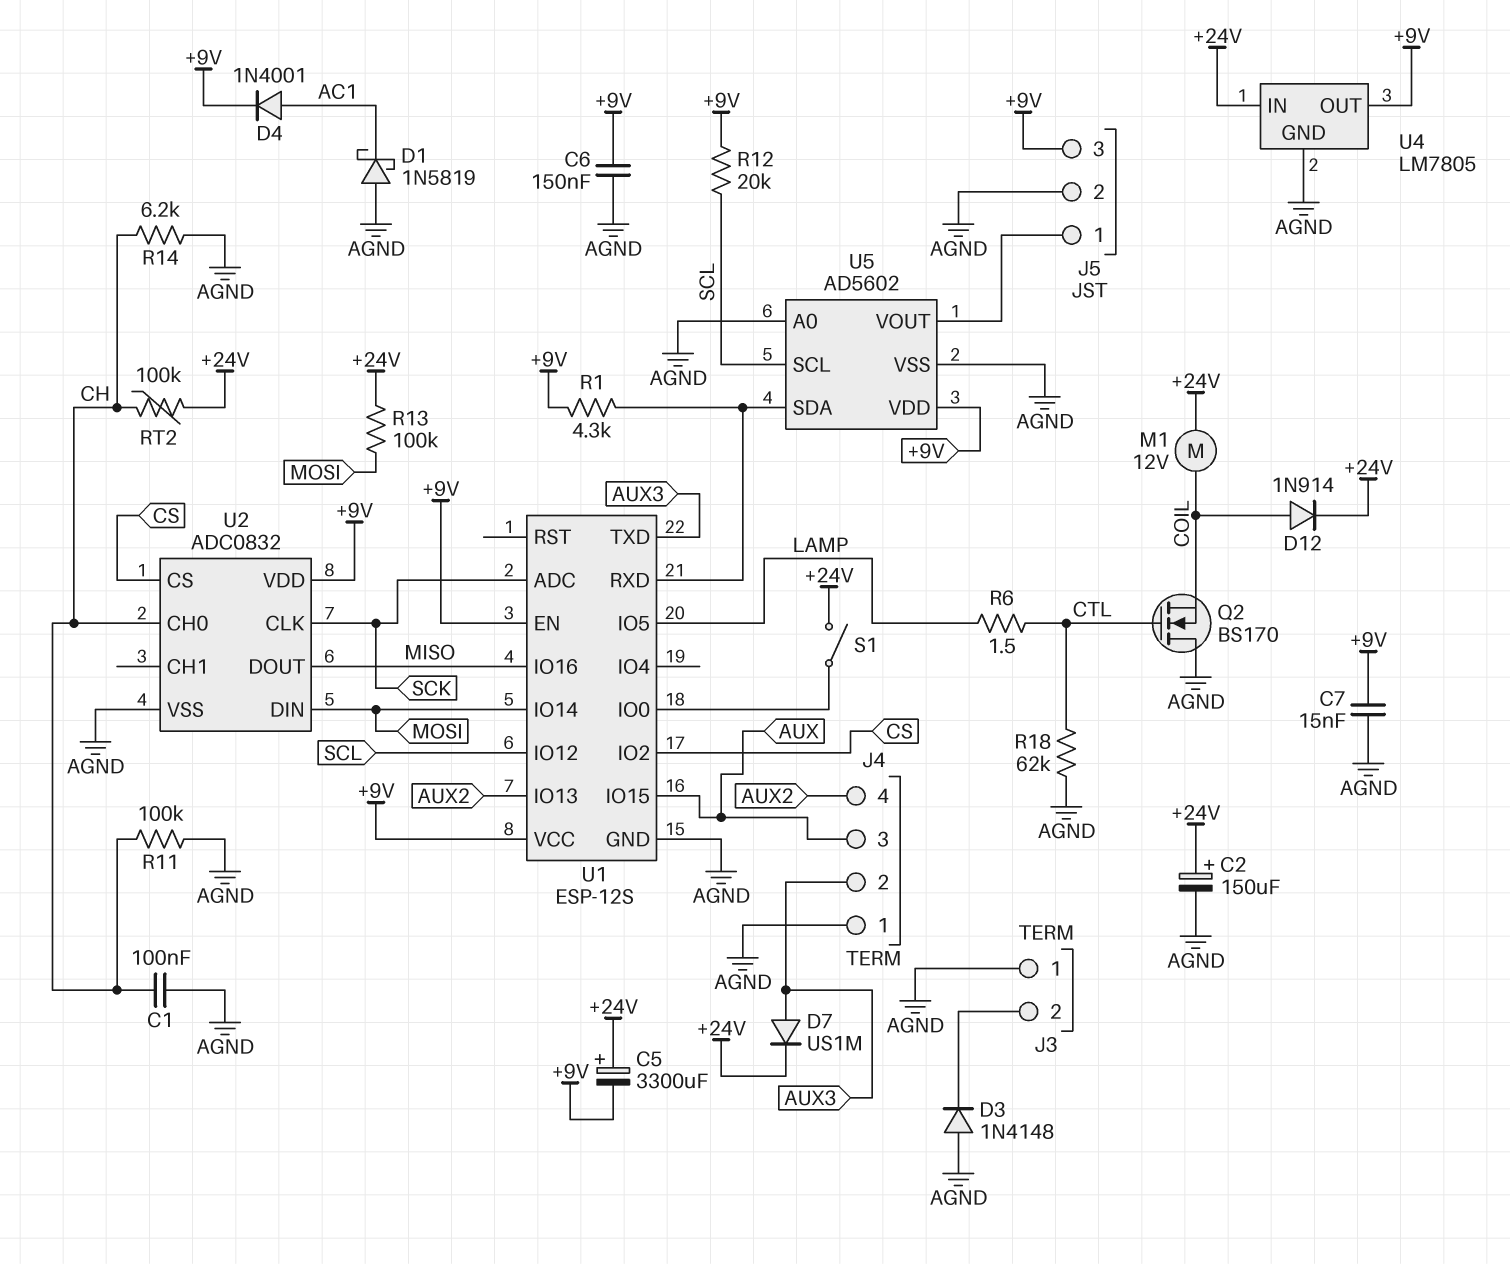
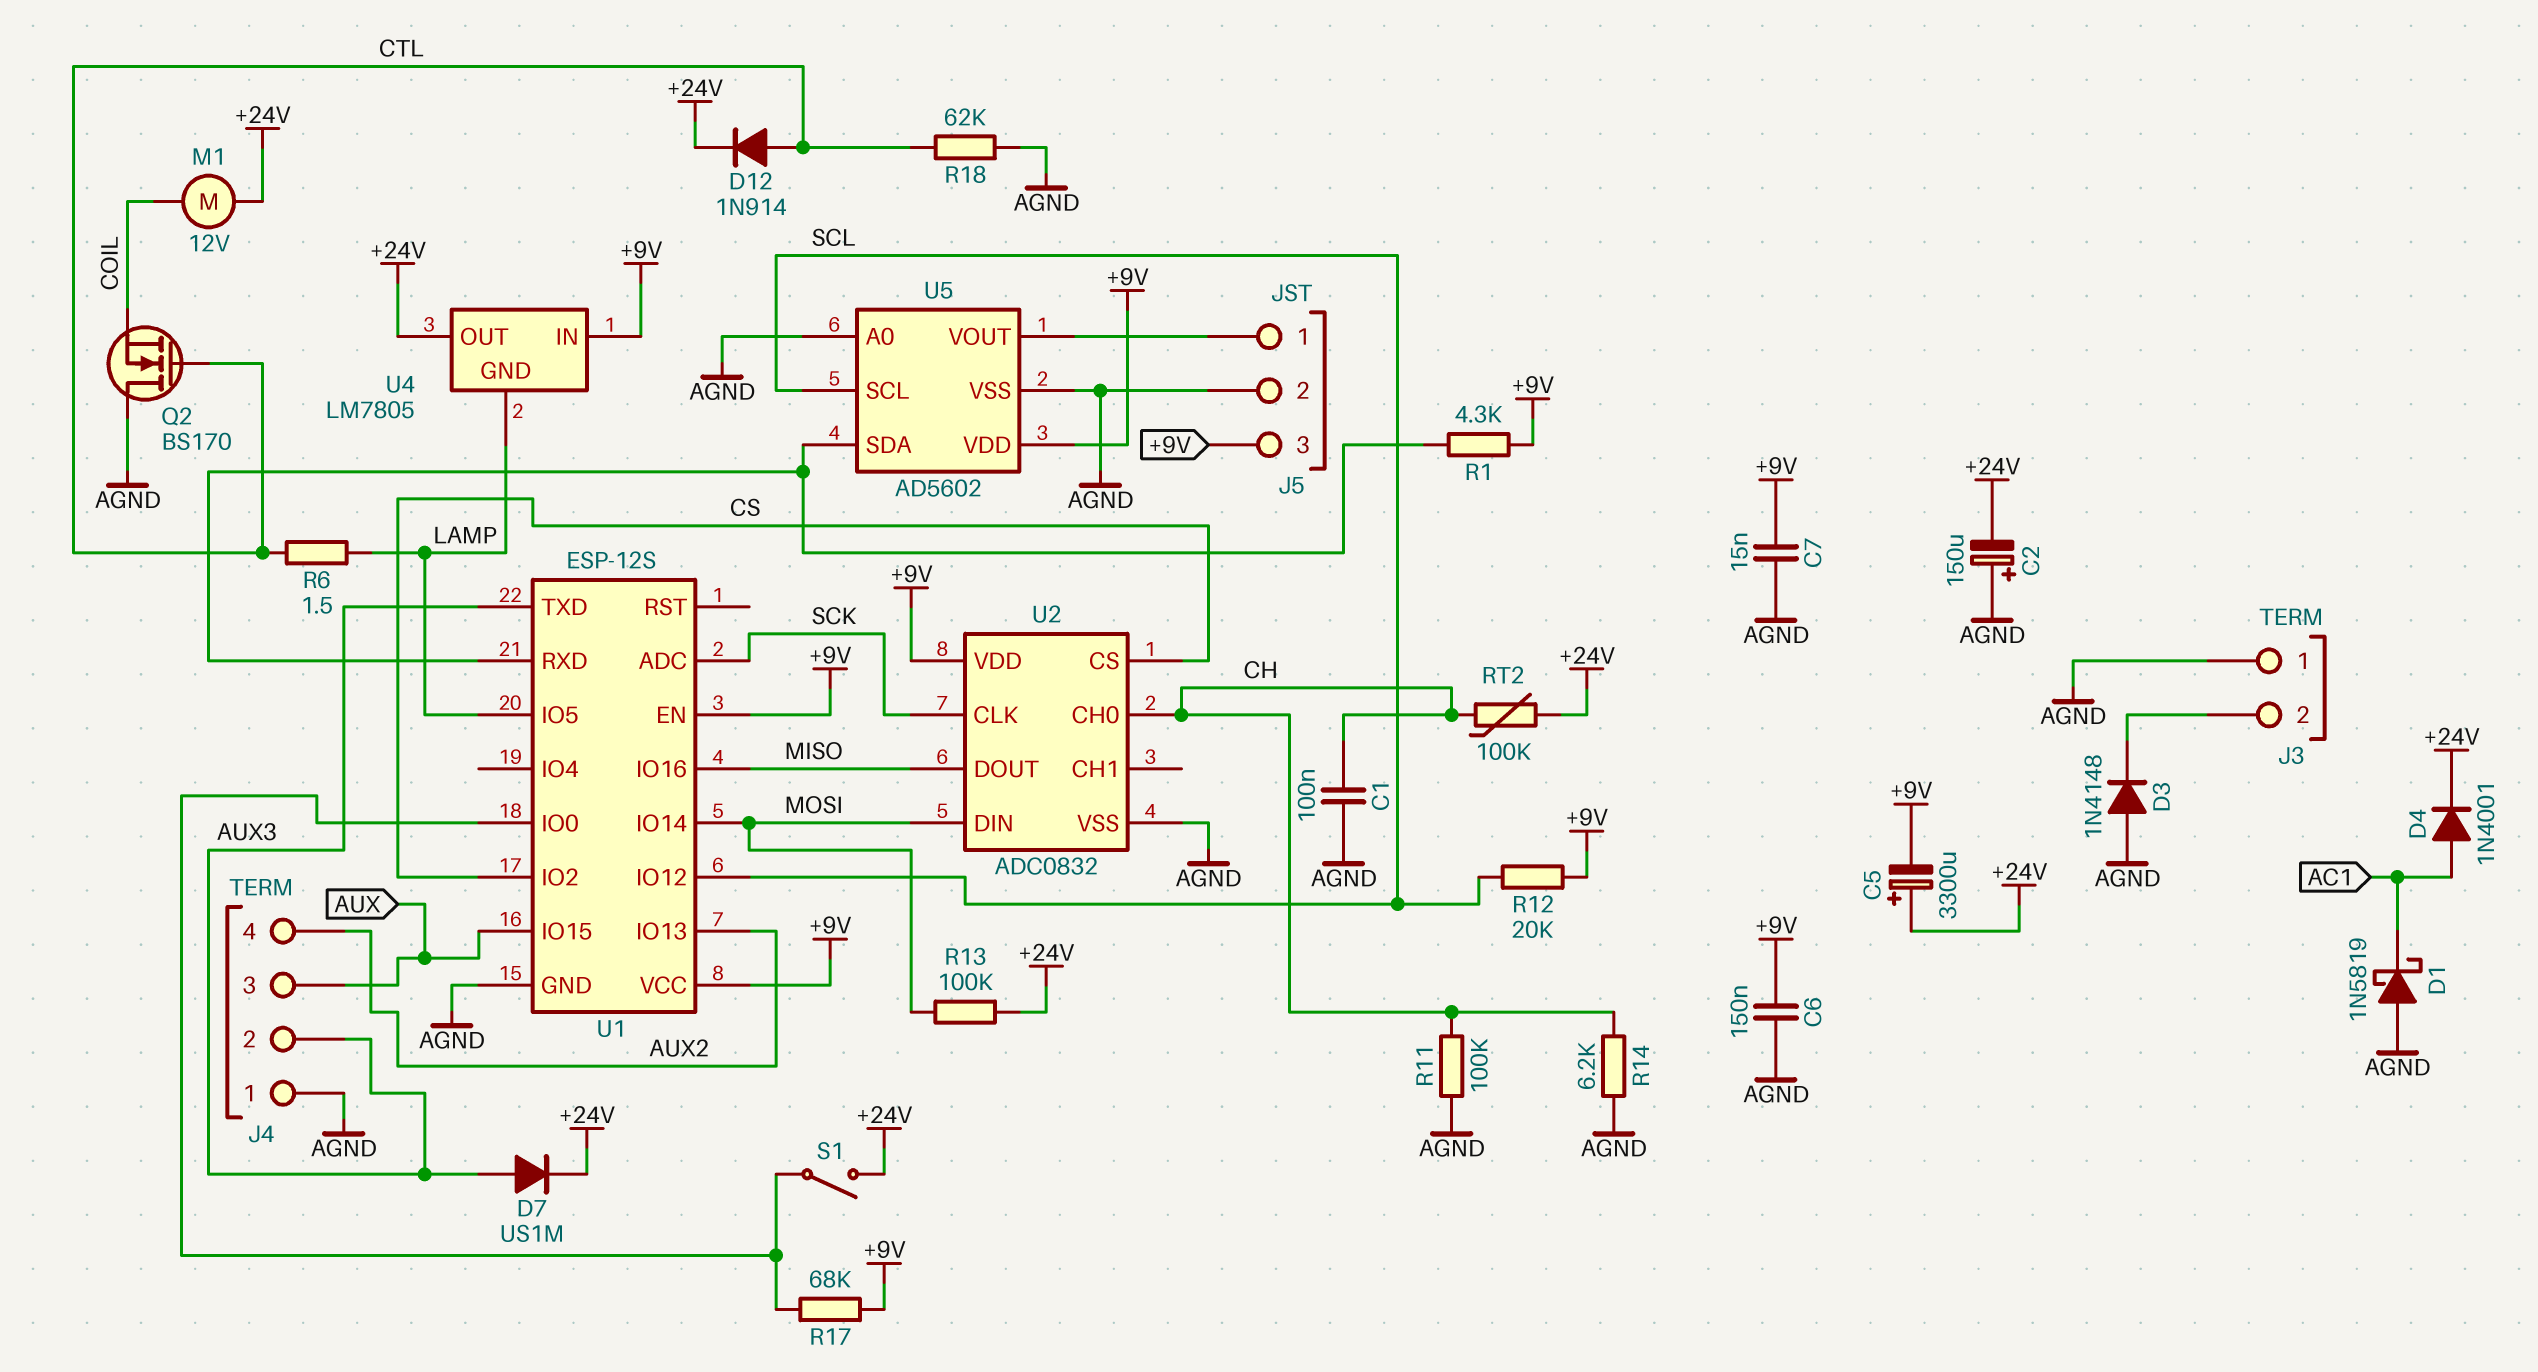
C2: 150uF (plus +24V, minus AGND) -> 150uF (plus AGND, minus +24V)
D4: diode 1N4001 (A AC1, K +9V) -> diode 1N4001 (A AC1, K +24V)
D12: diode 1N914 (A COIL, K +24V) -> diode 1N914 (A CTL, K +24V)
R17: none -> 68k (+9V, U1/IO0)
U4 pin GND: AGND -> LAMP
U4 pin IN: +24V -> +9V
U4 pin OUT: +9V -> +24V

